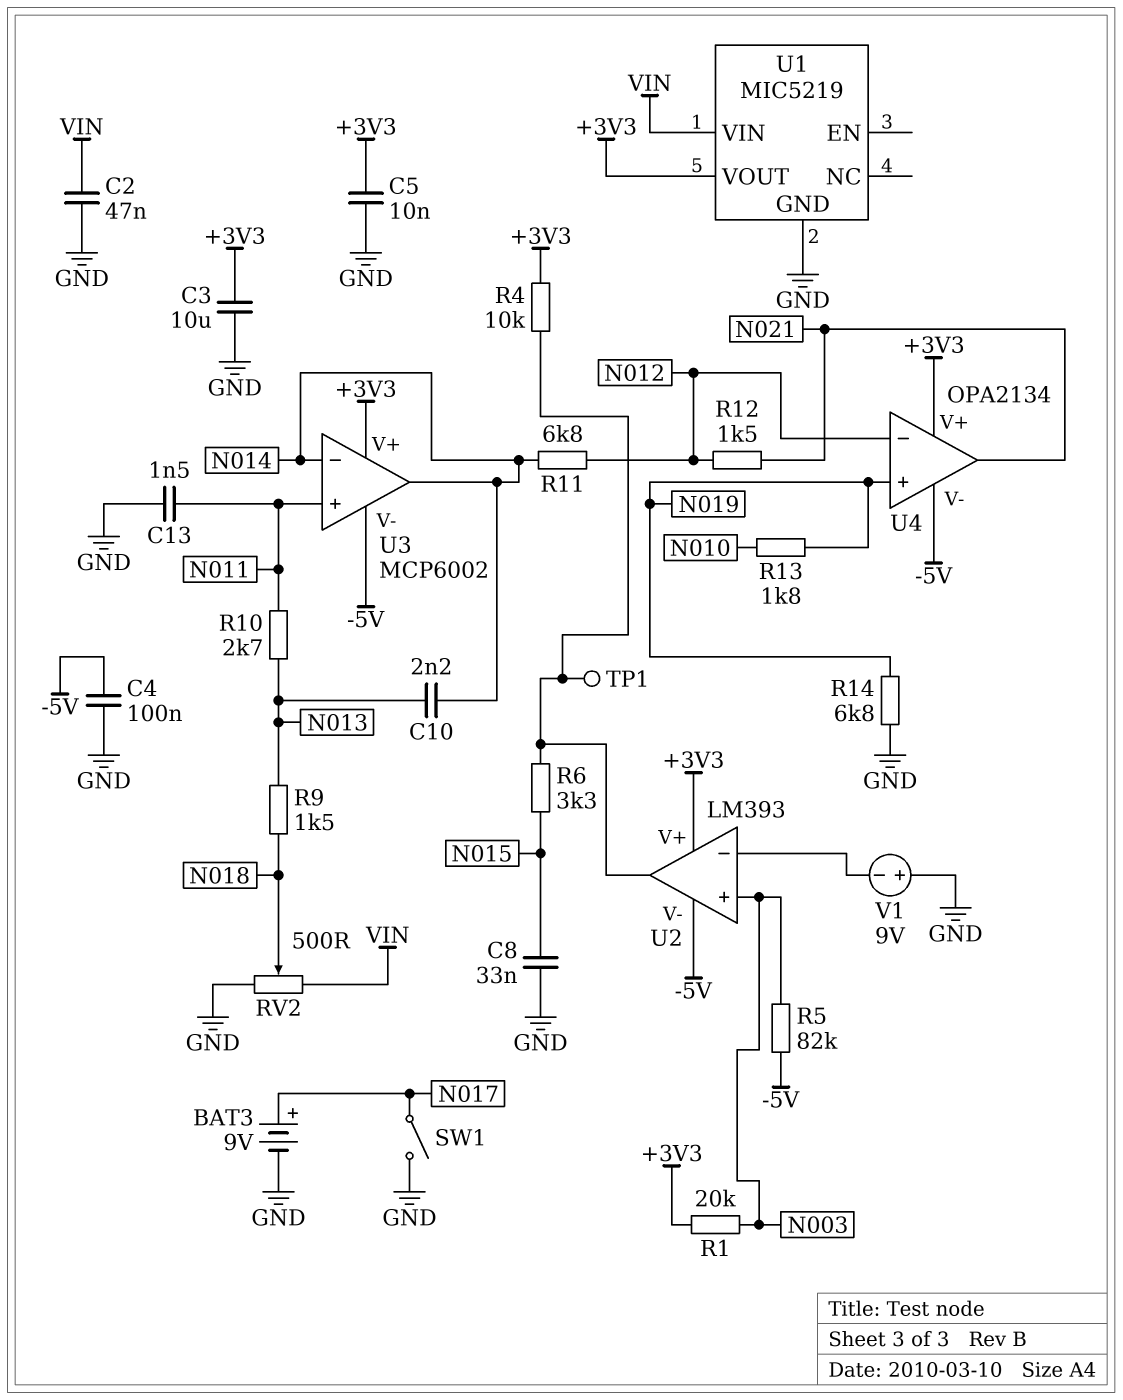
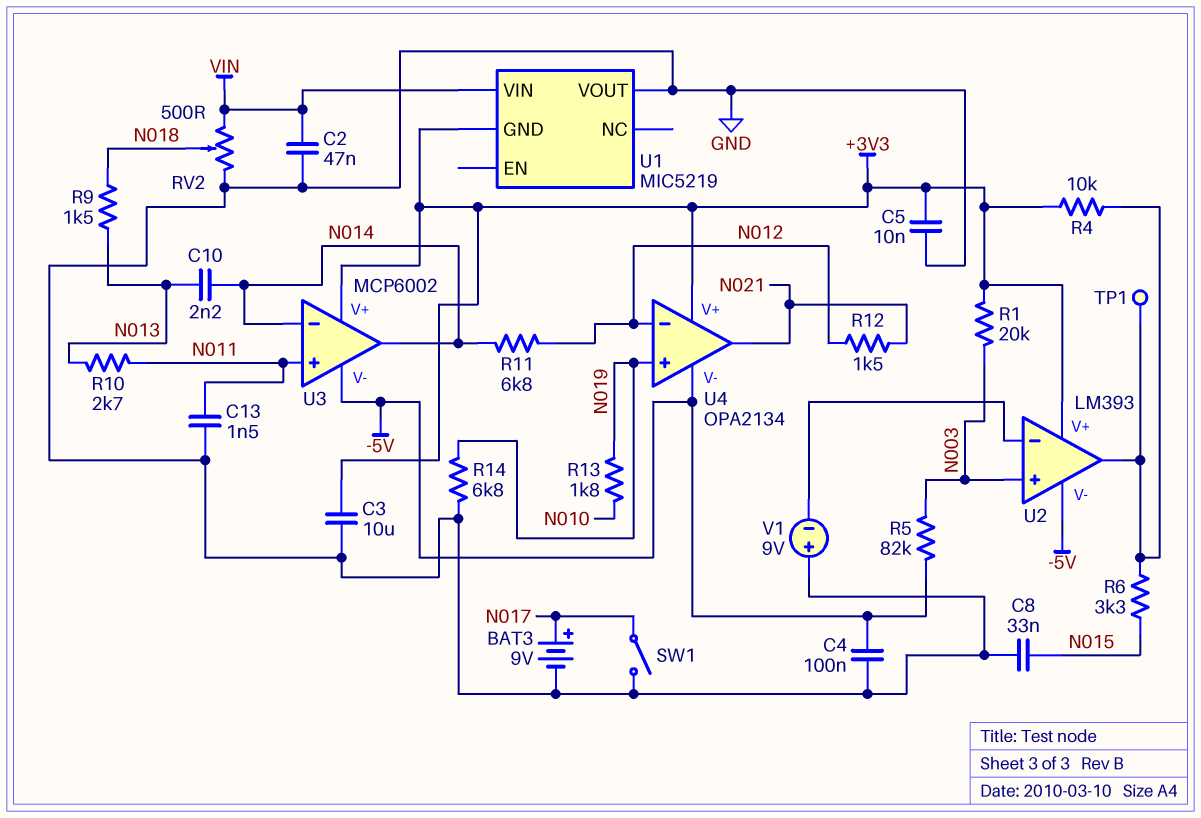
U1 pin GND: GND -> +3V3
U1 pin VOUT: +3V3 -> GND

